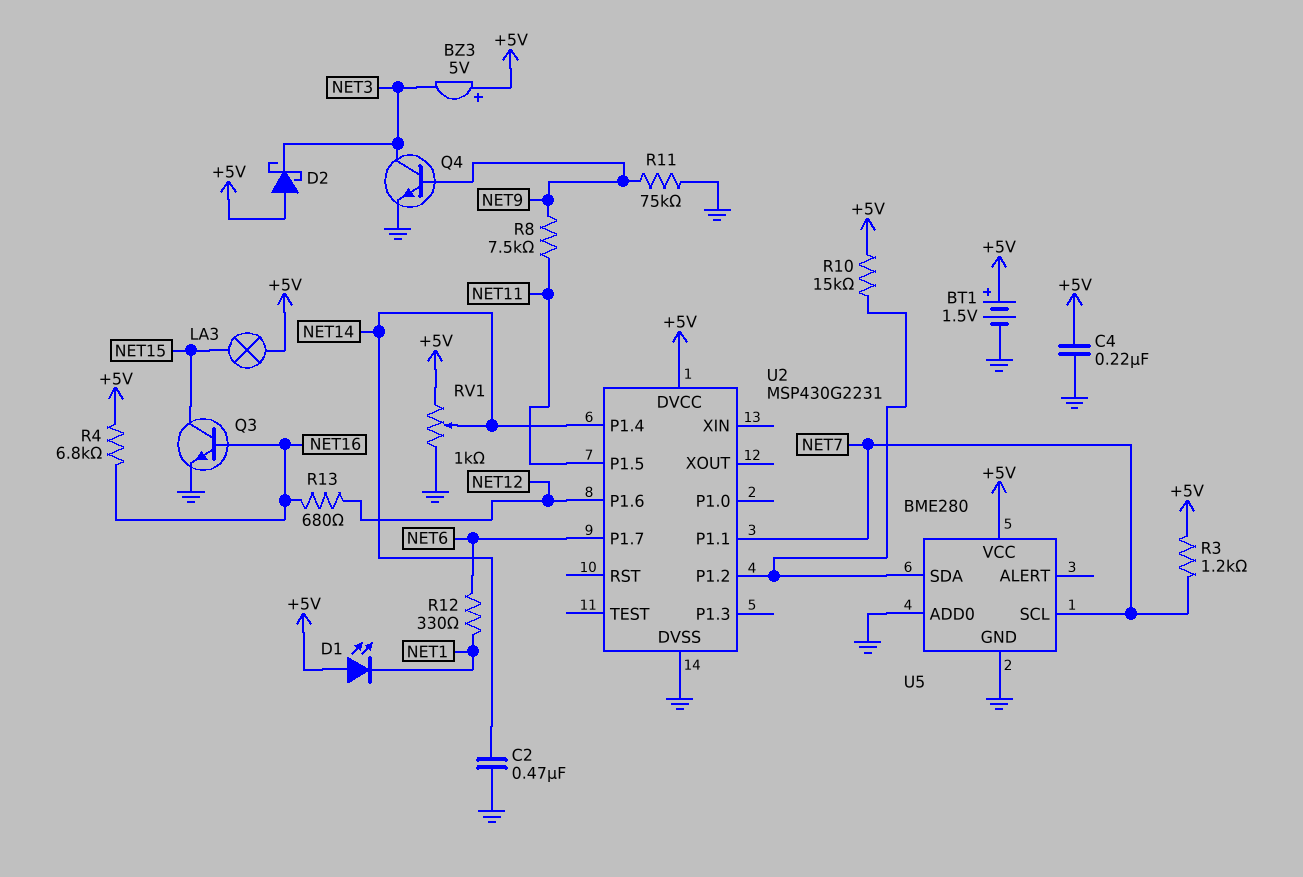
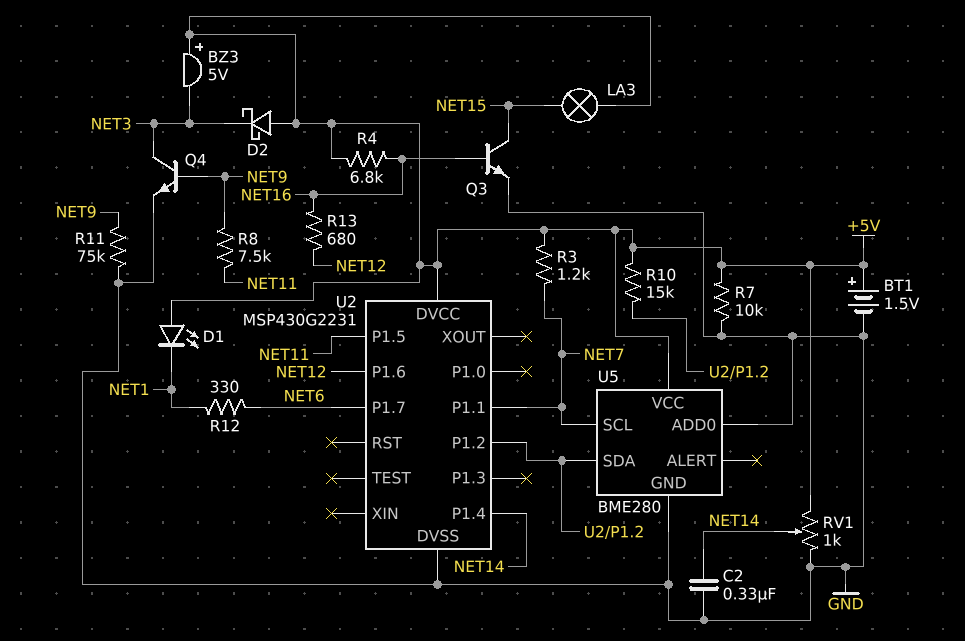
C2: 470nF (GND, NET14) -> 330nF (GND, NET14)
C4: 220nF (+5V, GND) -> none
R7: none -> 10k (+5V, GND)

